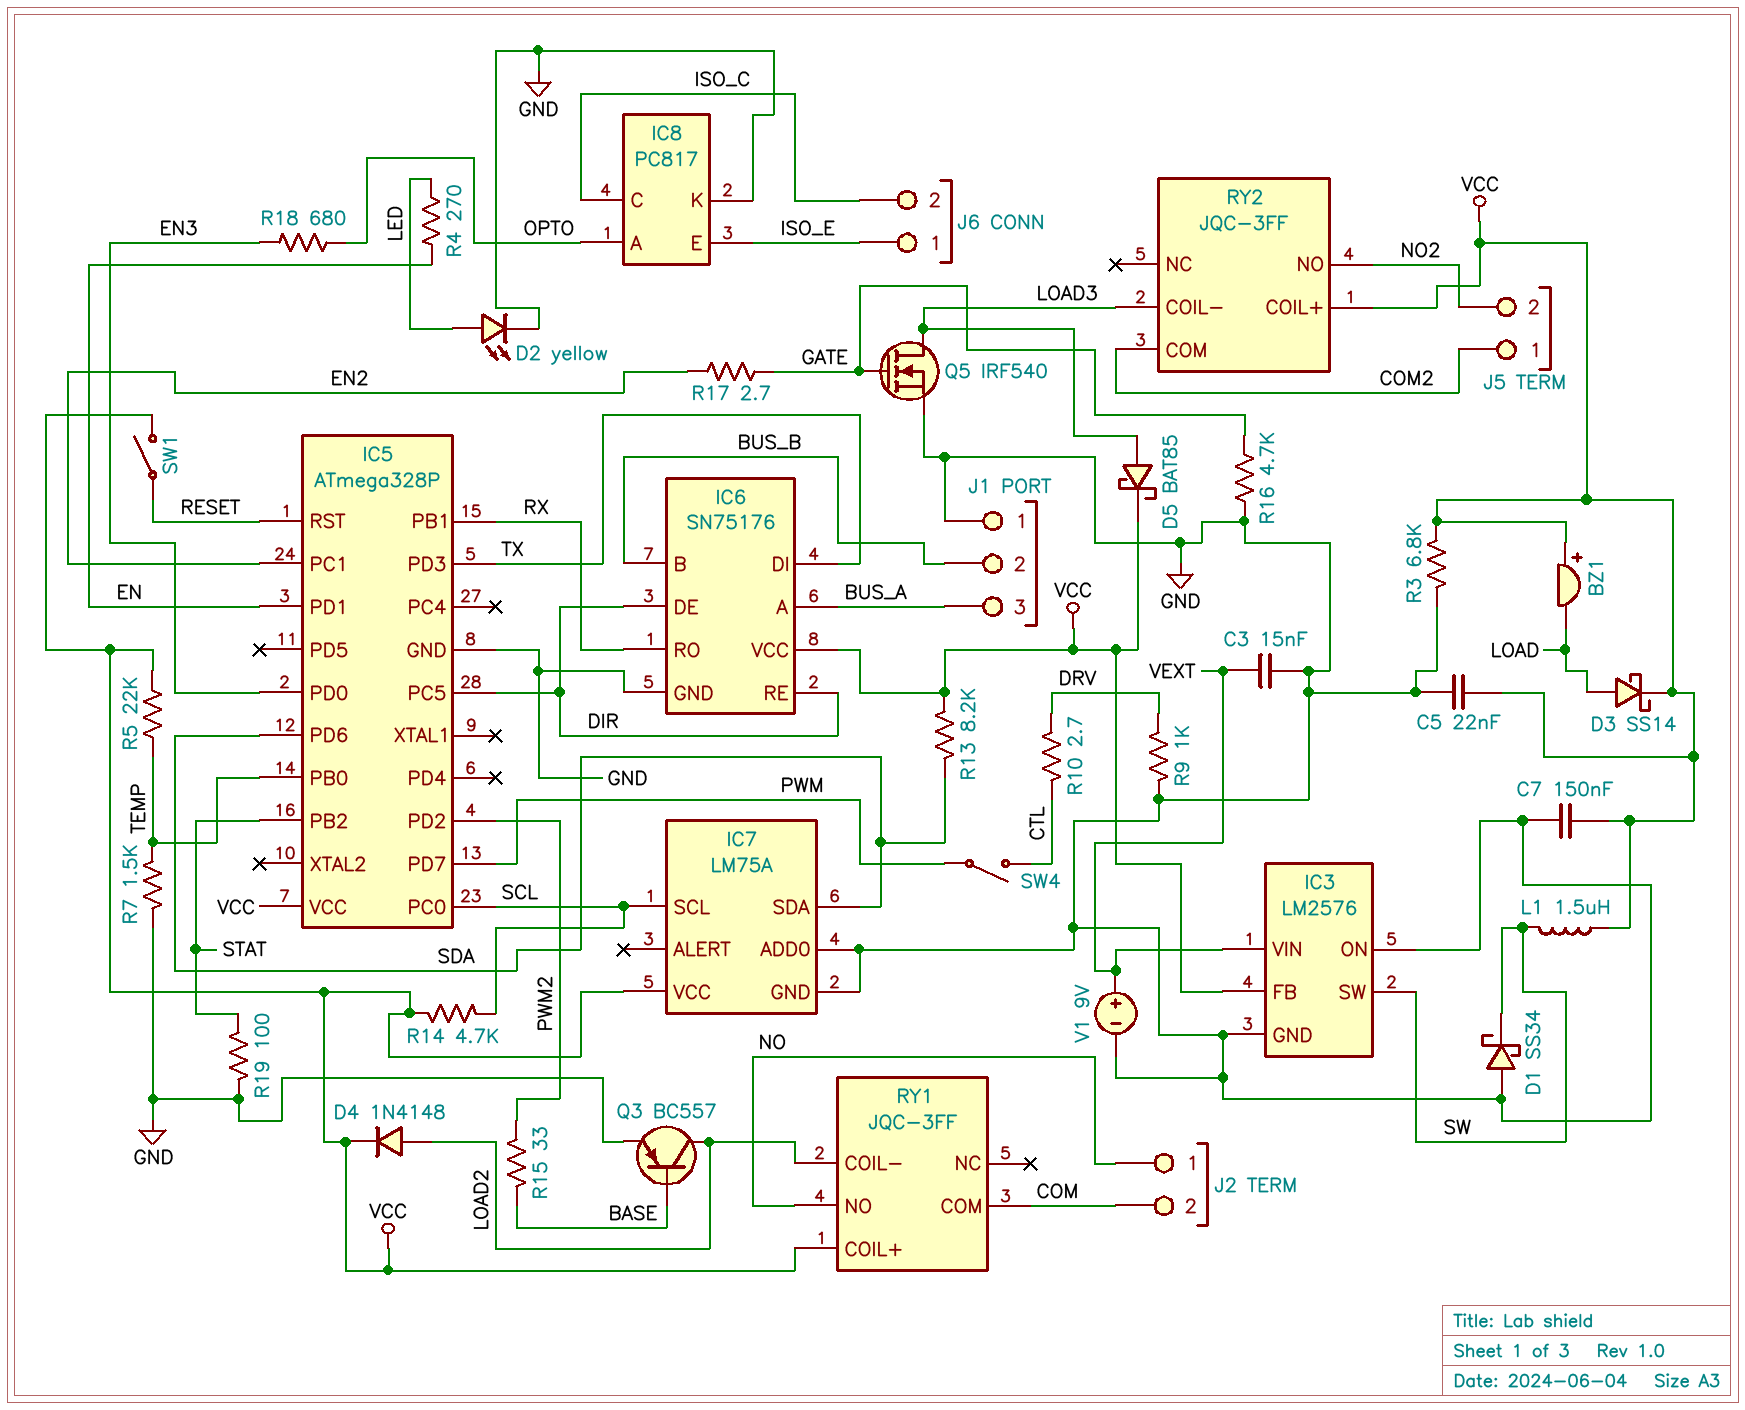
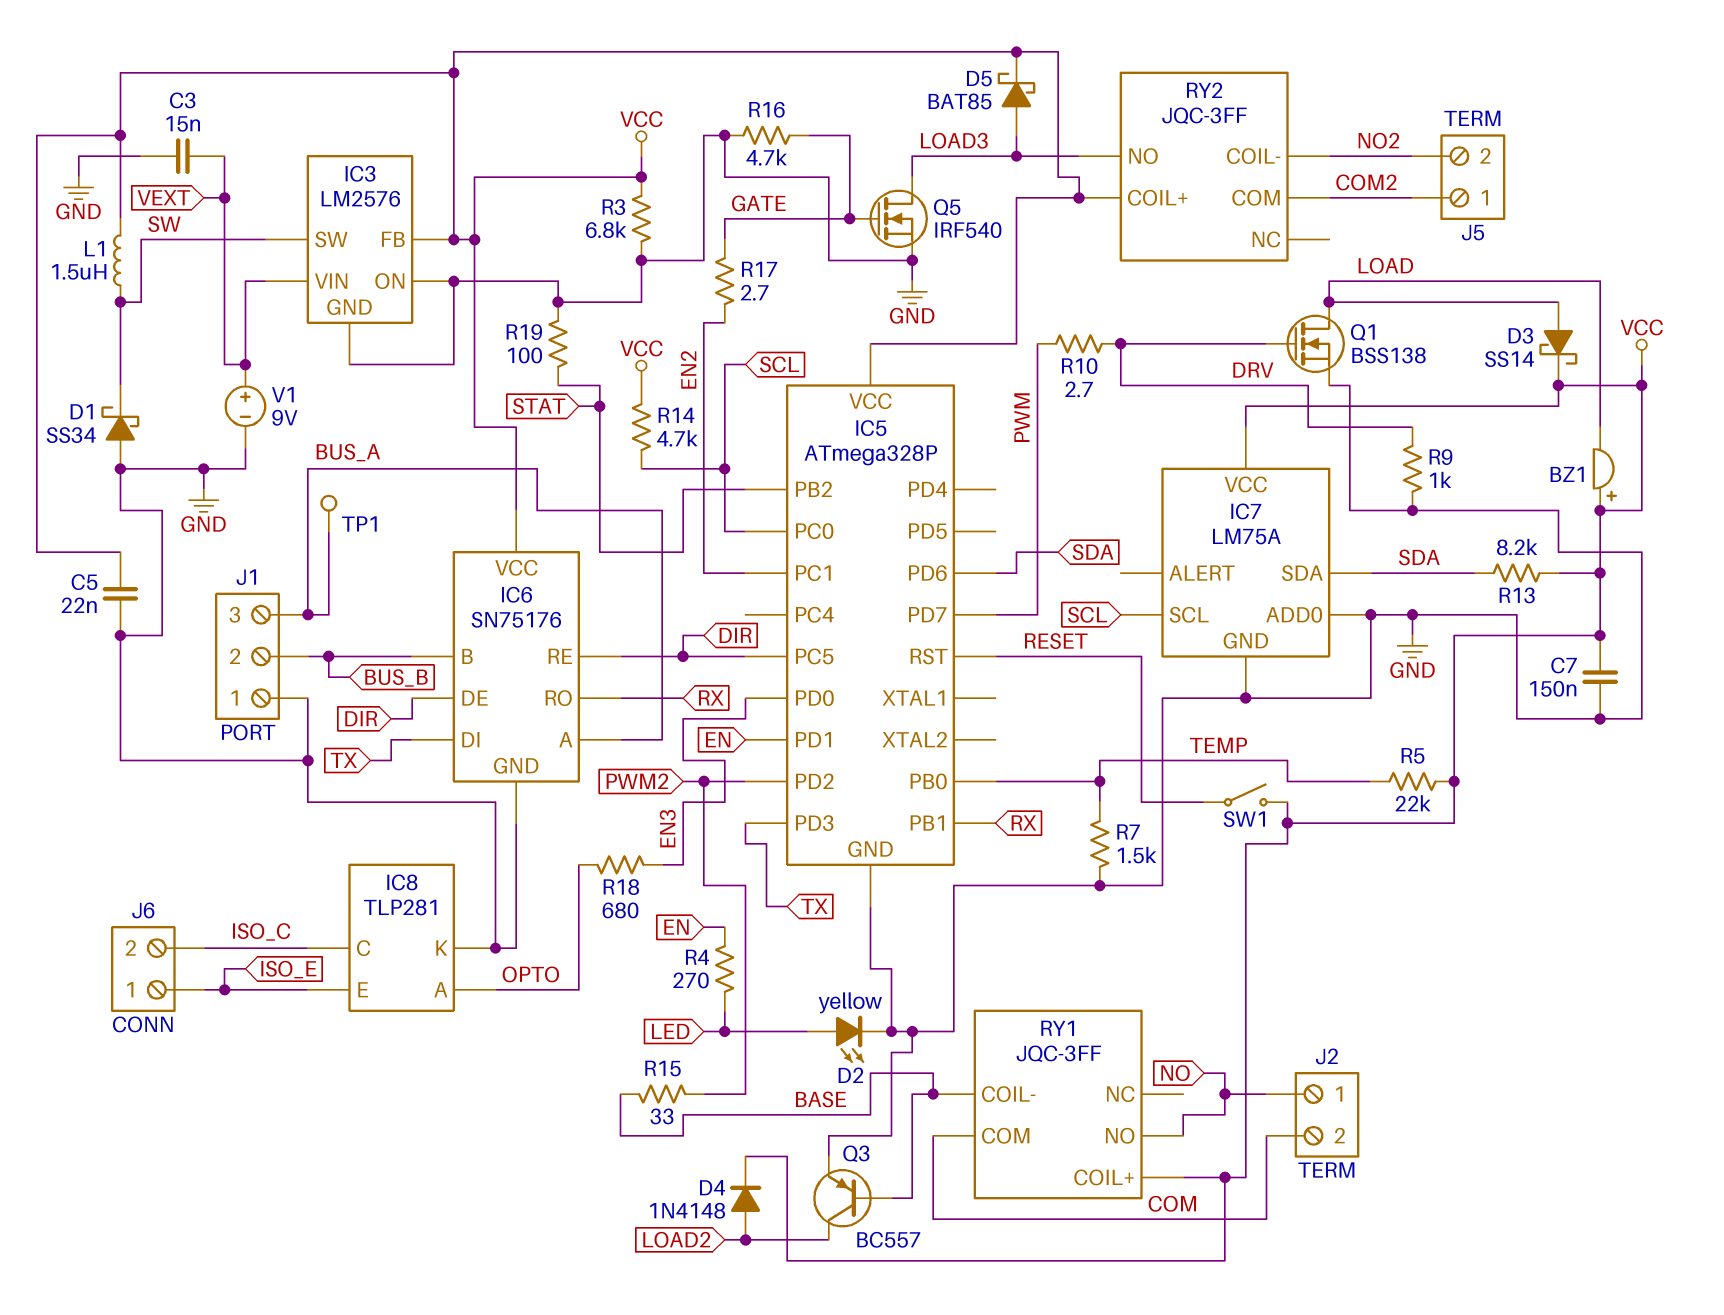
IC8: PC817 -> TLP281
Q1: none -> NMOS BSS138 (G DRV, D LOAD, S GND)
R10: 2.7 (CTL, DRV) -> 2.7 (DRV, PWM)
RY1 pin COIL-: LOAD2 -> BASE
RY2 pin COIL-: LOAD3 -> NO2
RY2 pin NO: NO2 -> LOAD3
SW4: switch (CTL, PWM) -> none
TP1: none -> test point (BUS_A)

